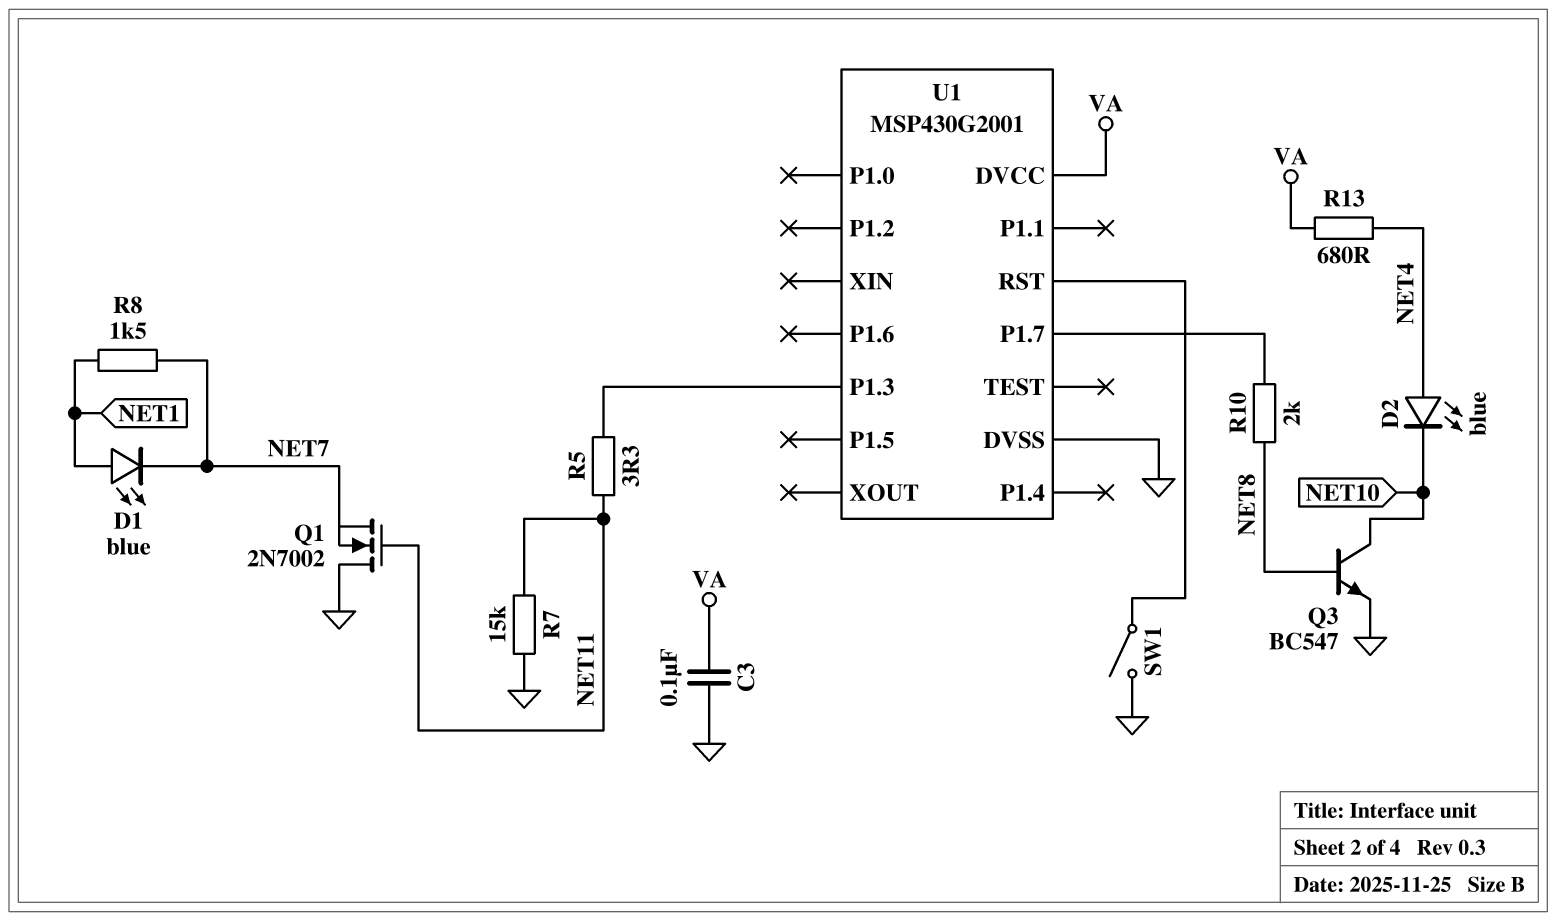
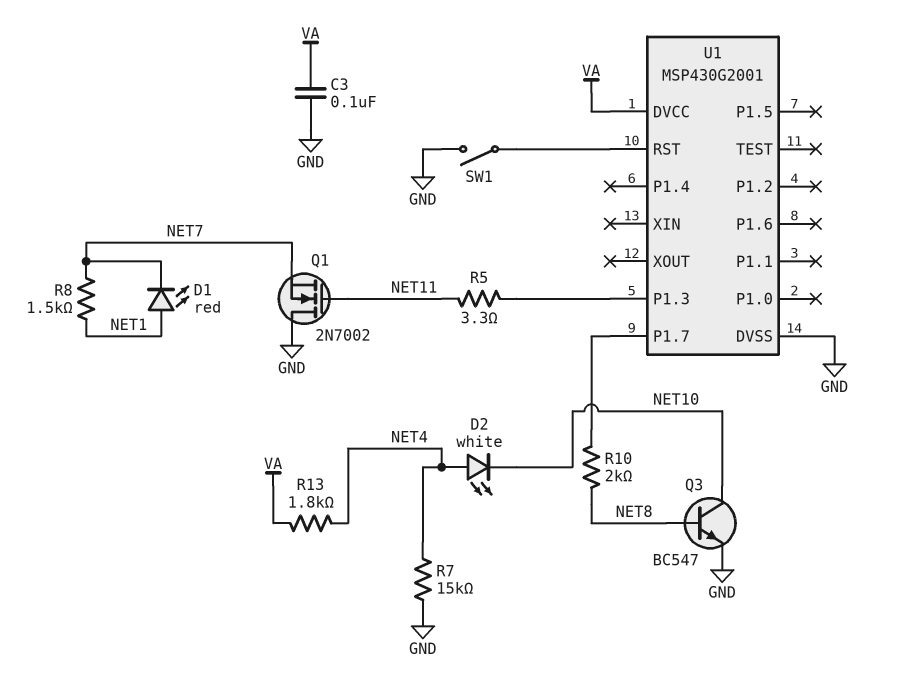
D1: LED blue (A NET1, K NET7) -> LED red (A NET1, K NET7)
D2: LED blue (A NET4, K NET10) -> LED white (A NET4, K NET10)
R7: 15k (GND, NET11) -> 15k (GND, NET4)
R13: 680 (NET4, VA) -> 1.8k (NET4, VA)

